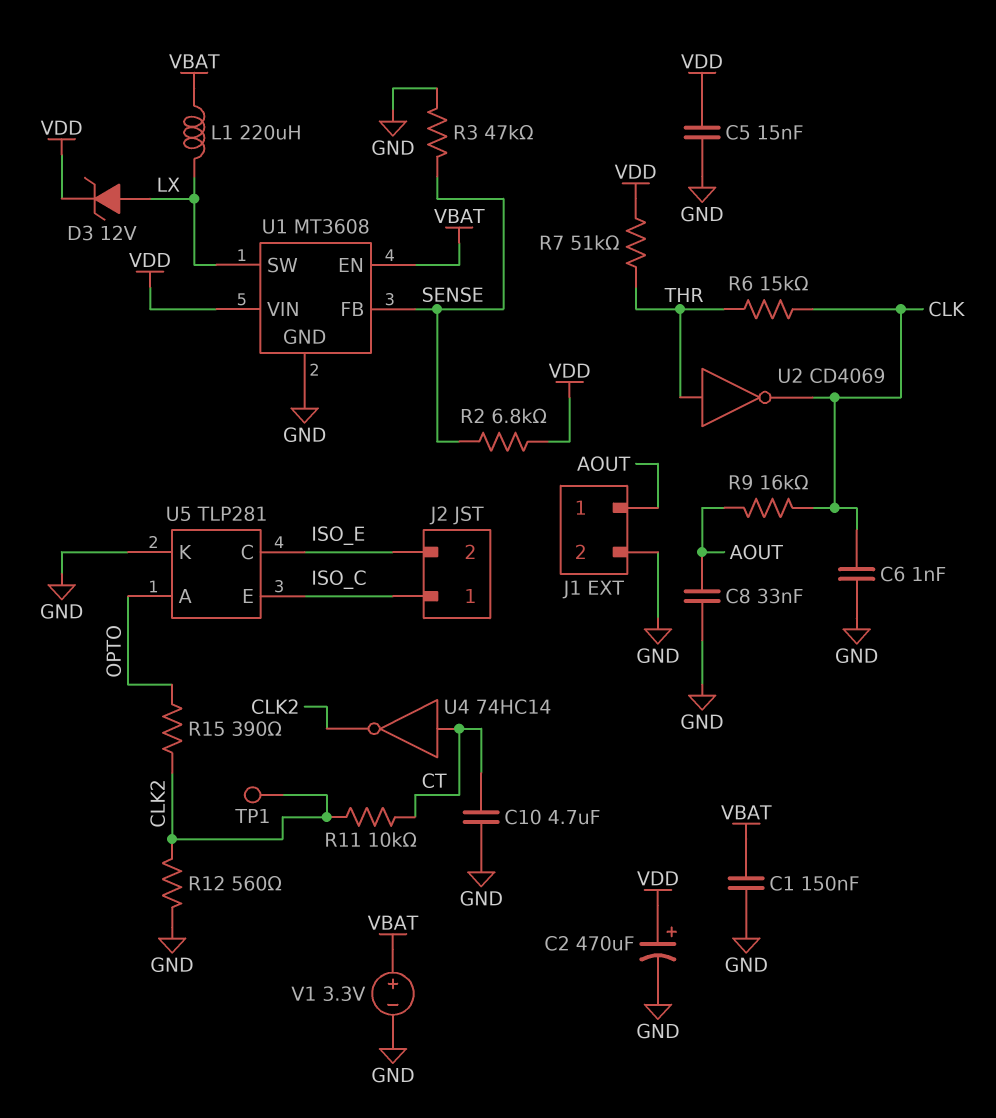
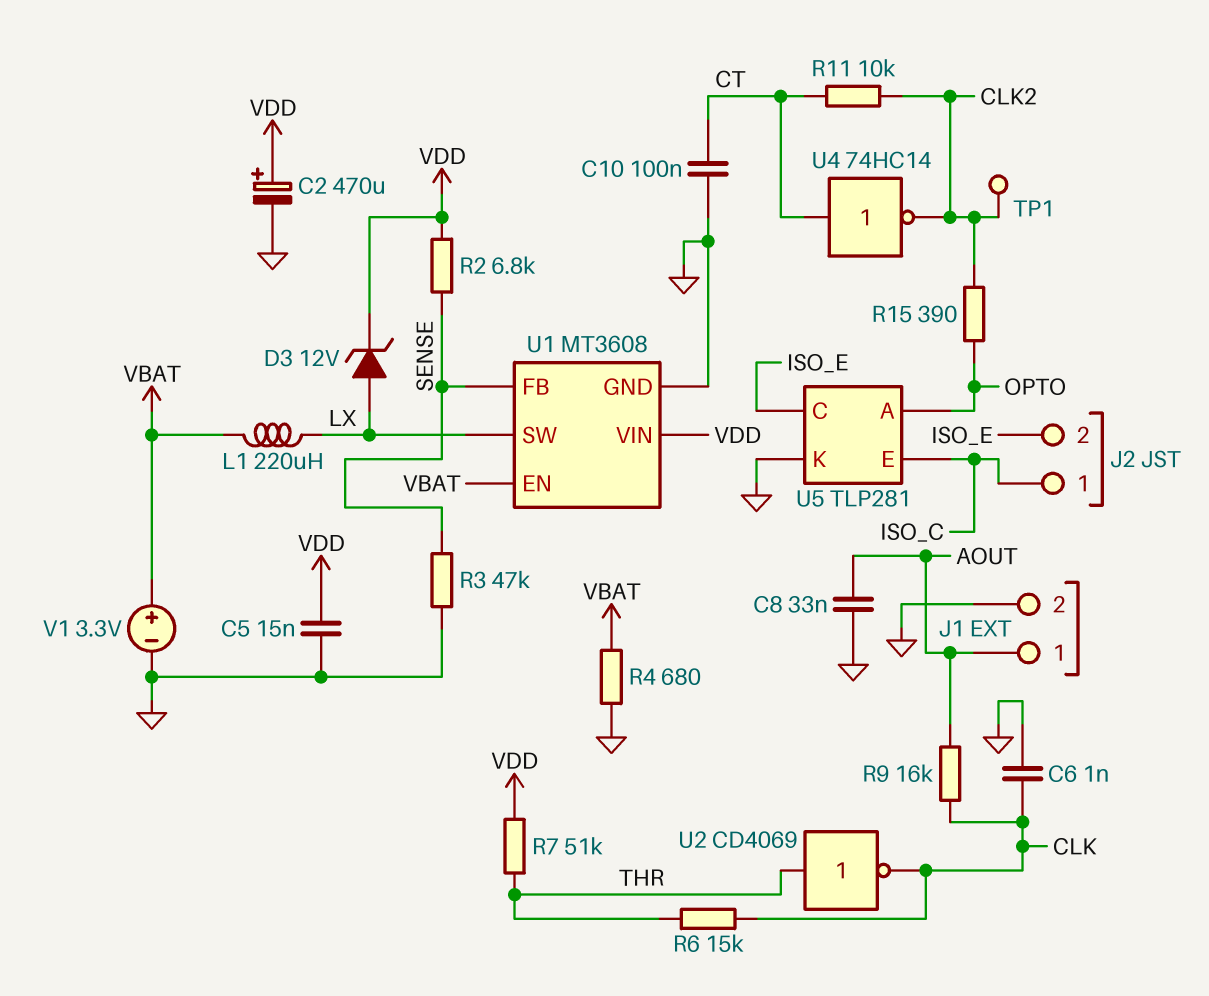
C1: 150nF (GND, VBAT) -> none
C10: 4.7uF (CT, GND) -> 100nF (CT, GND)
R4: none -> 680 (GND, VBAT)
R12: 560 (CLK2, GND) -> none

